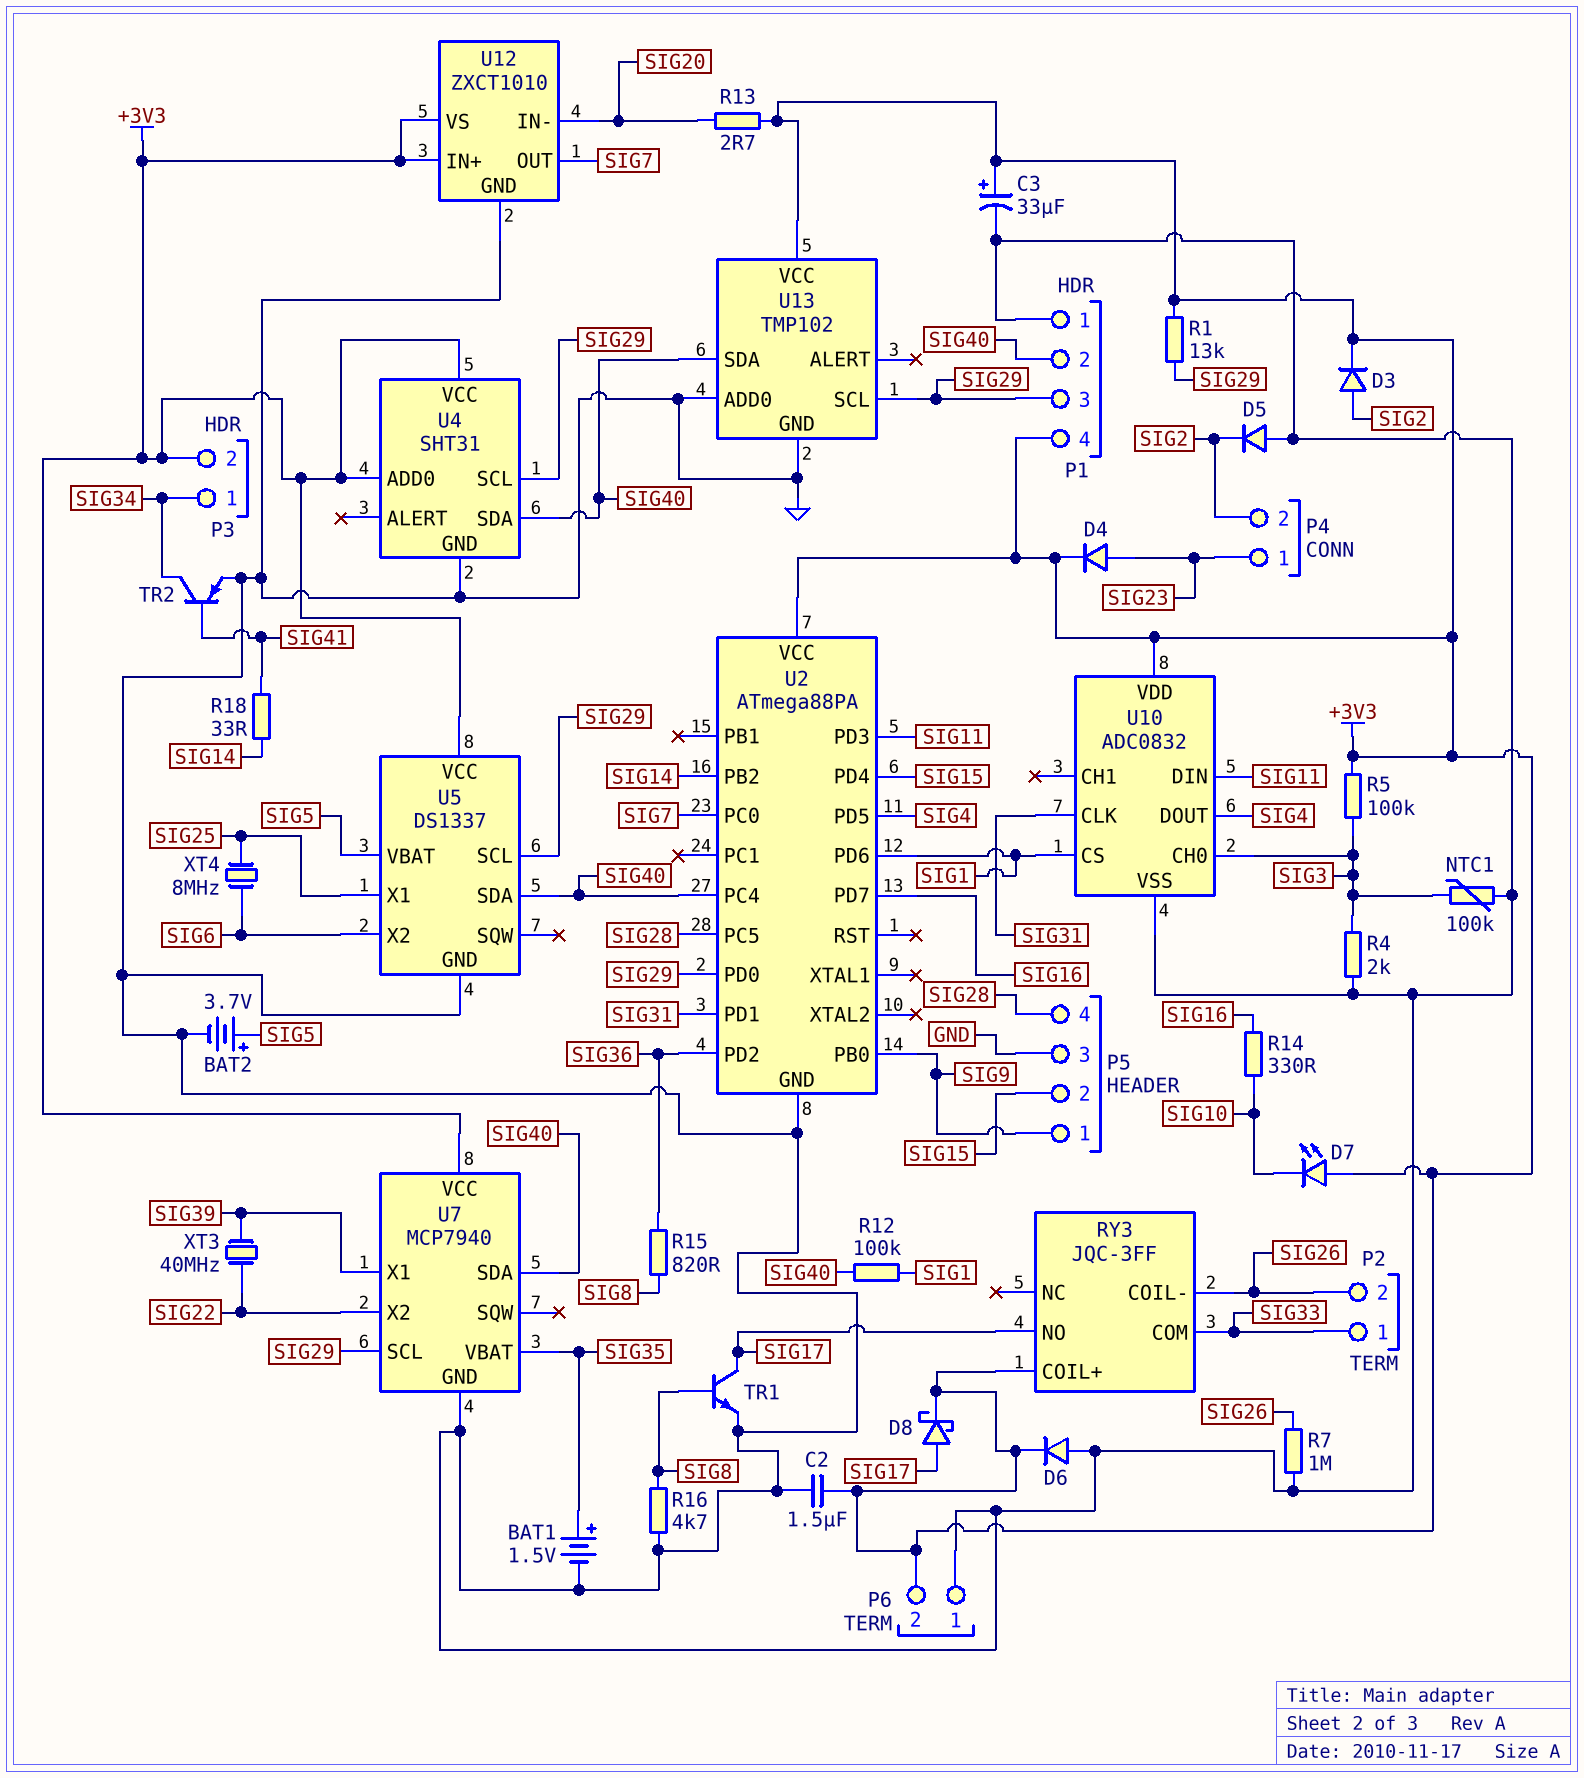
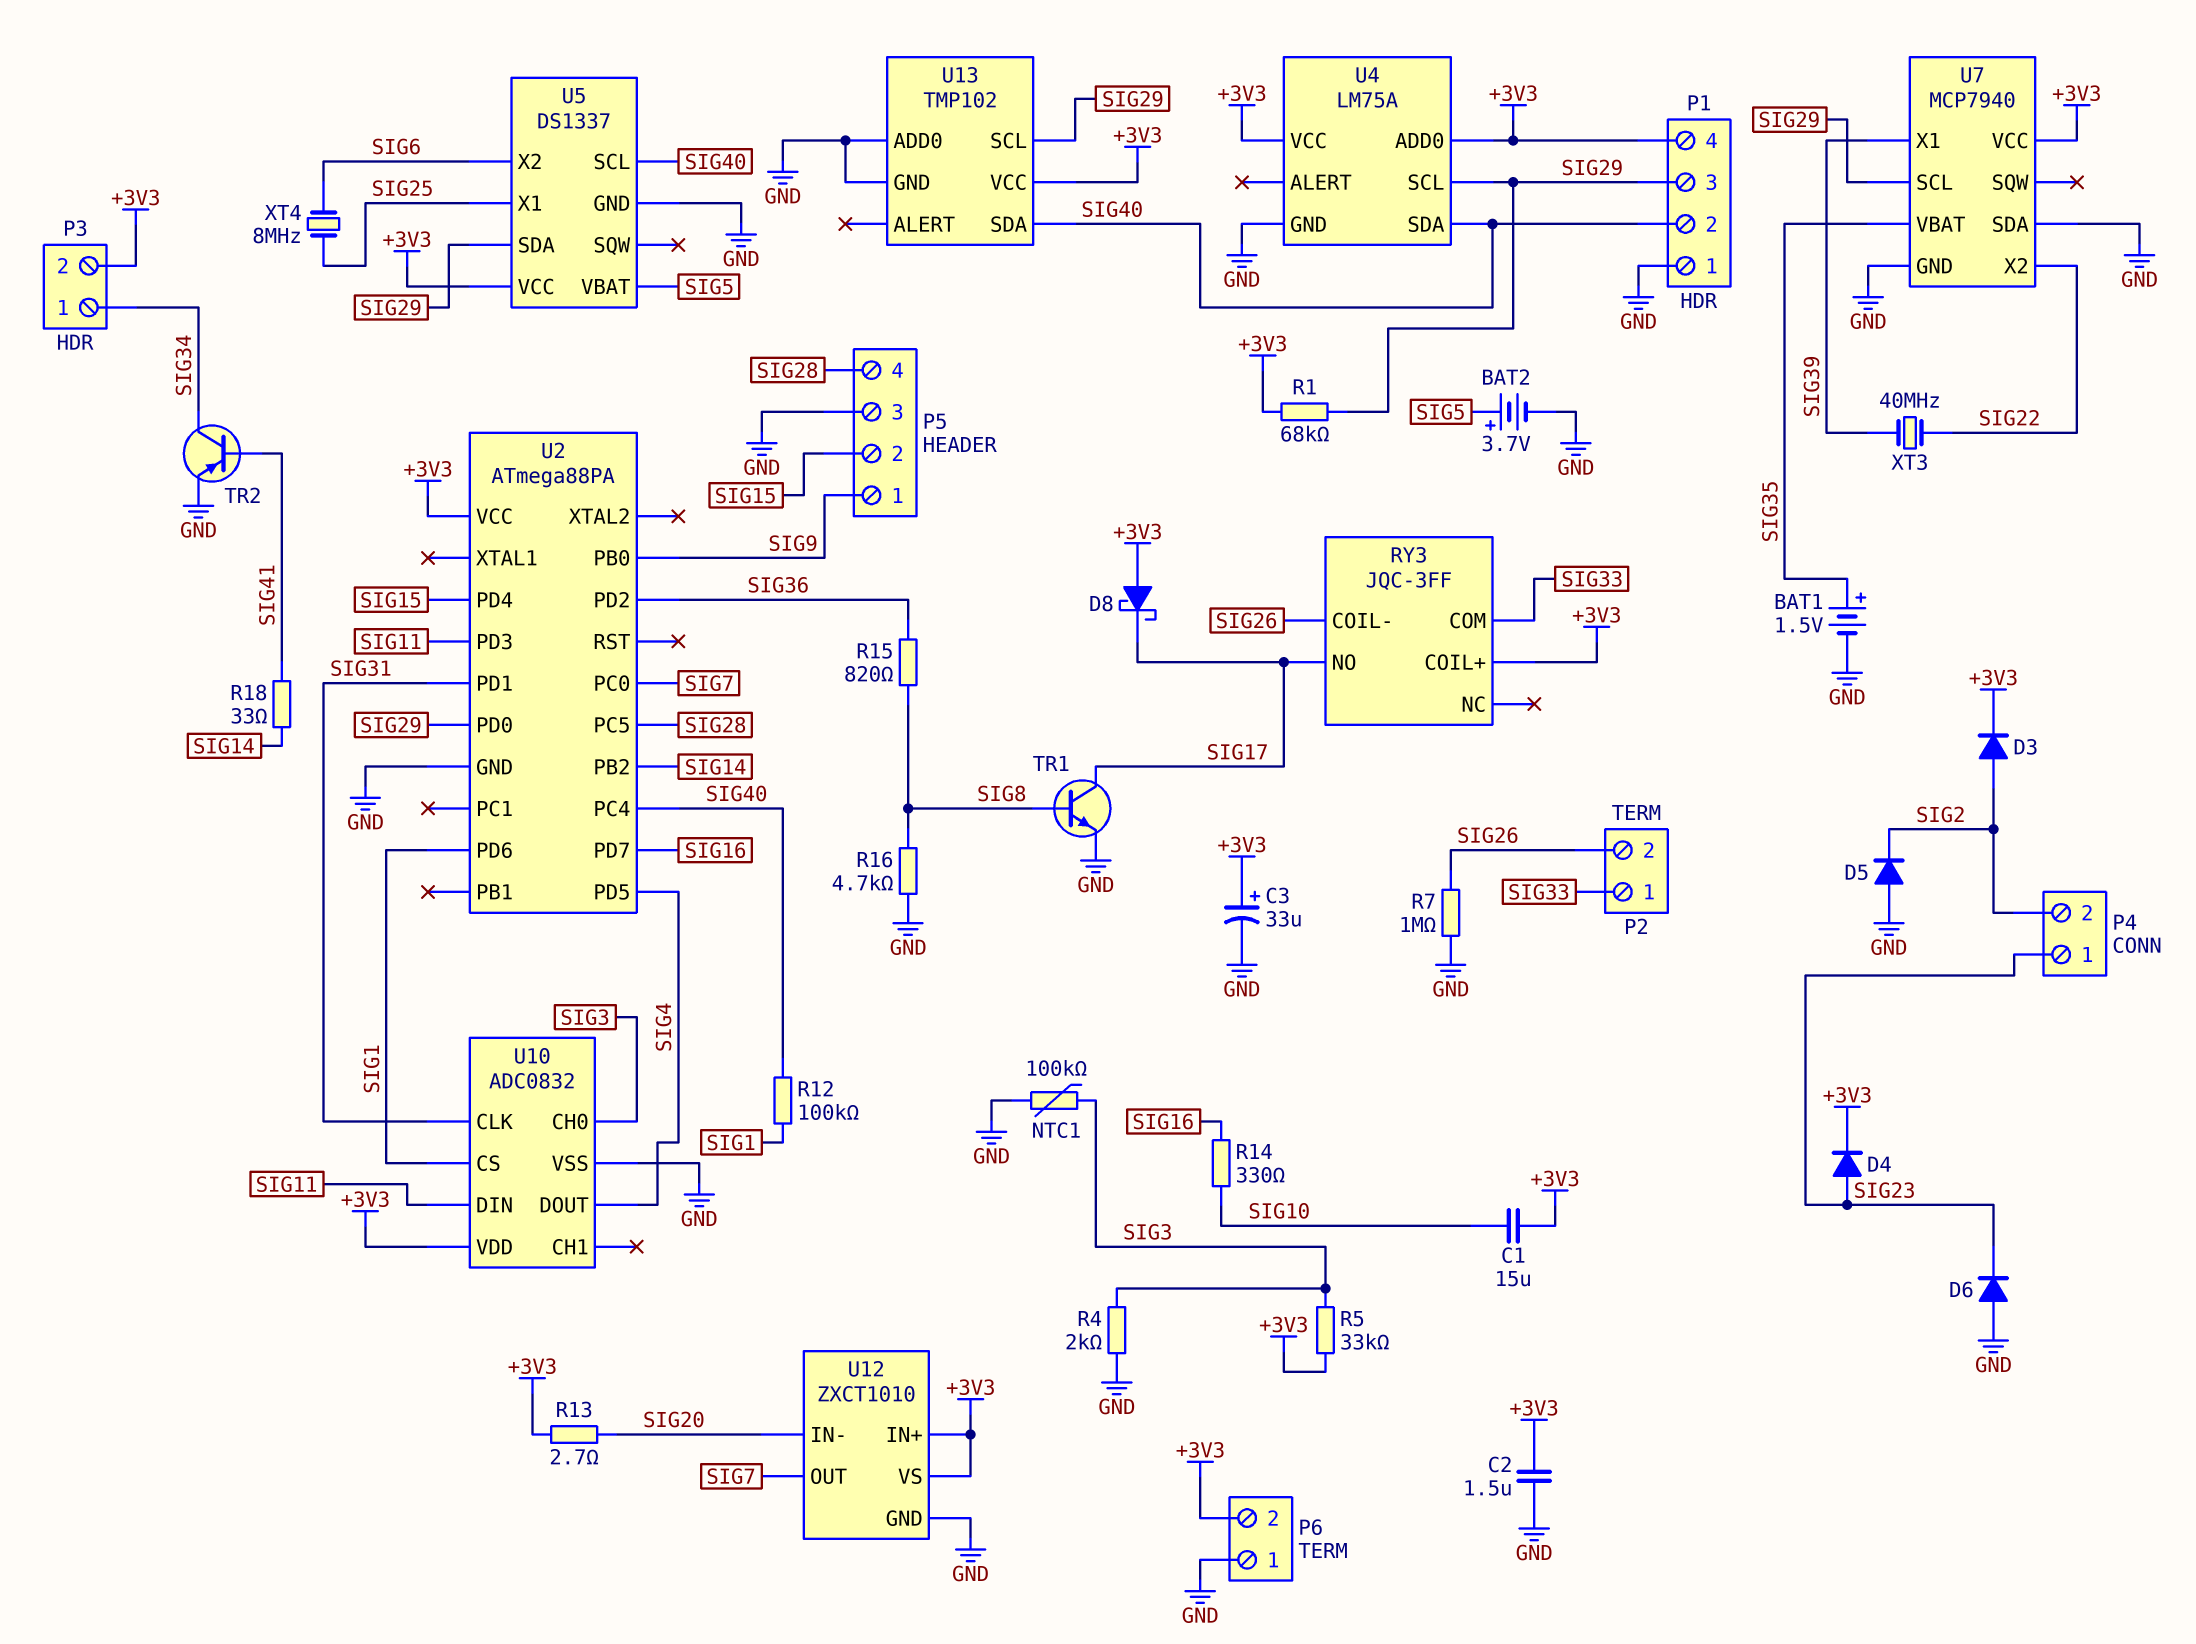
C1: none -> 15uF (+3V3, SIG10)
D6: diode (A GND, K +3V3) -> diode (A GND, K SIG23)
D7: LED (A +3V3, K SIG10) -> none
D8: schottky (A SIG17, K +3V3) -> schottky (A +3V3, K SIG17)
R1: 13k (+3V3, SIG29) -> 68k (+3V3, SIG29)
R5: 100k (+3V3, SIG3) -> 33k (+3V3, SIG3)
U4: SHT31 -> LM75A
U5 pin SCL: SIG29 -> SIG40
U5 pin SDA: SIG40 -> SIG29
U7 pin SDA: SIG40 -> GND

